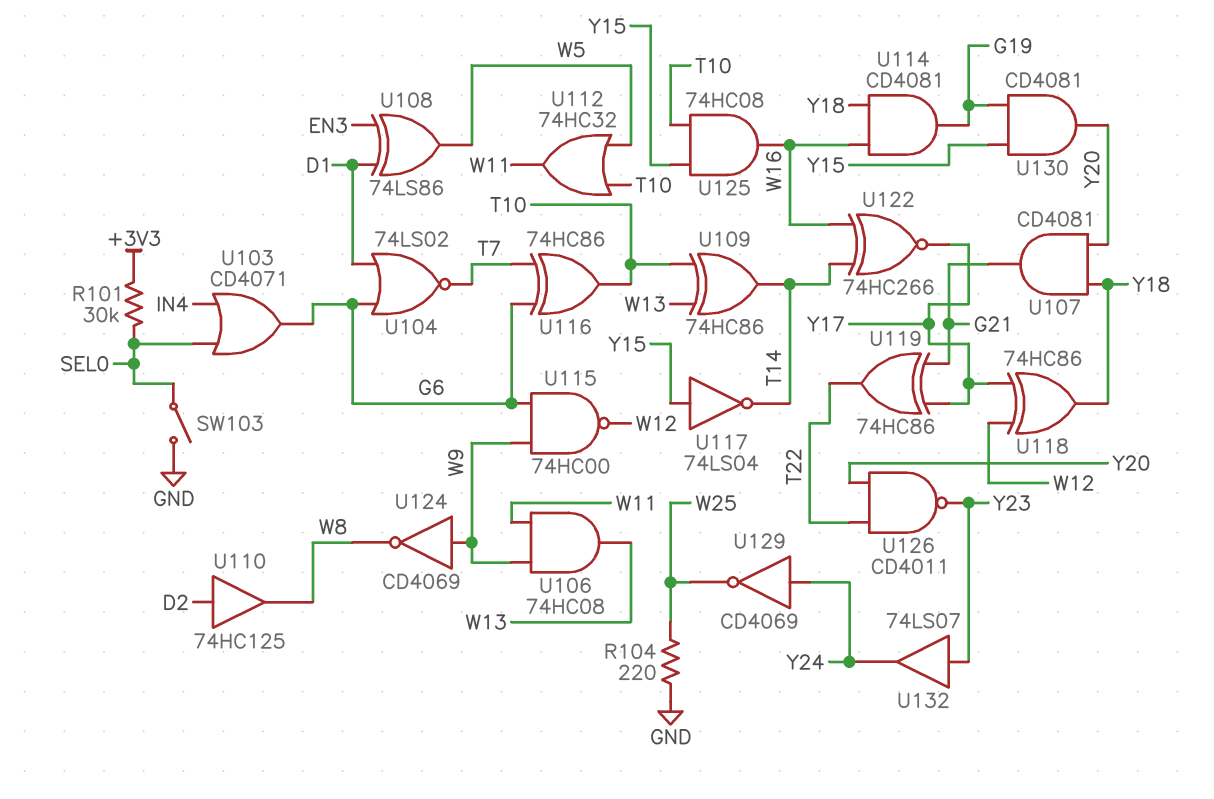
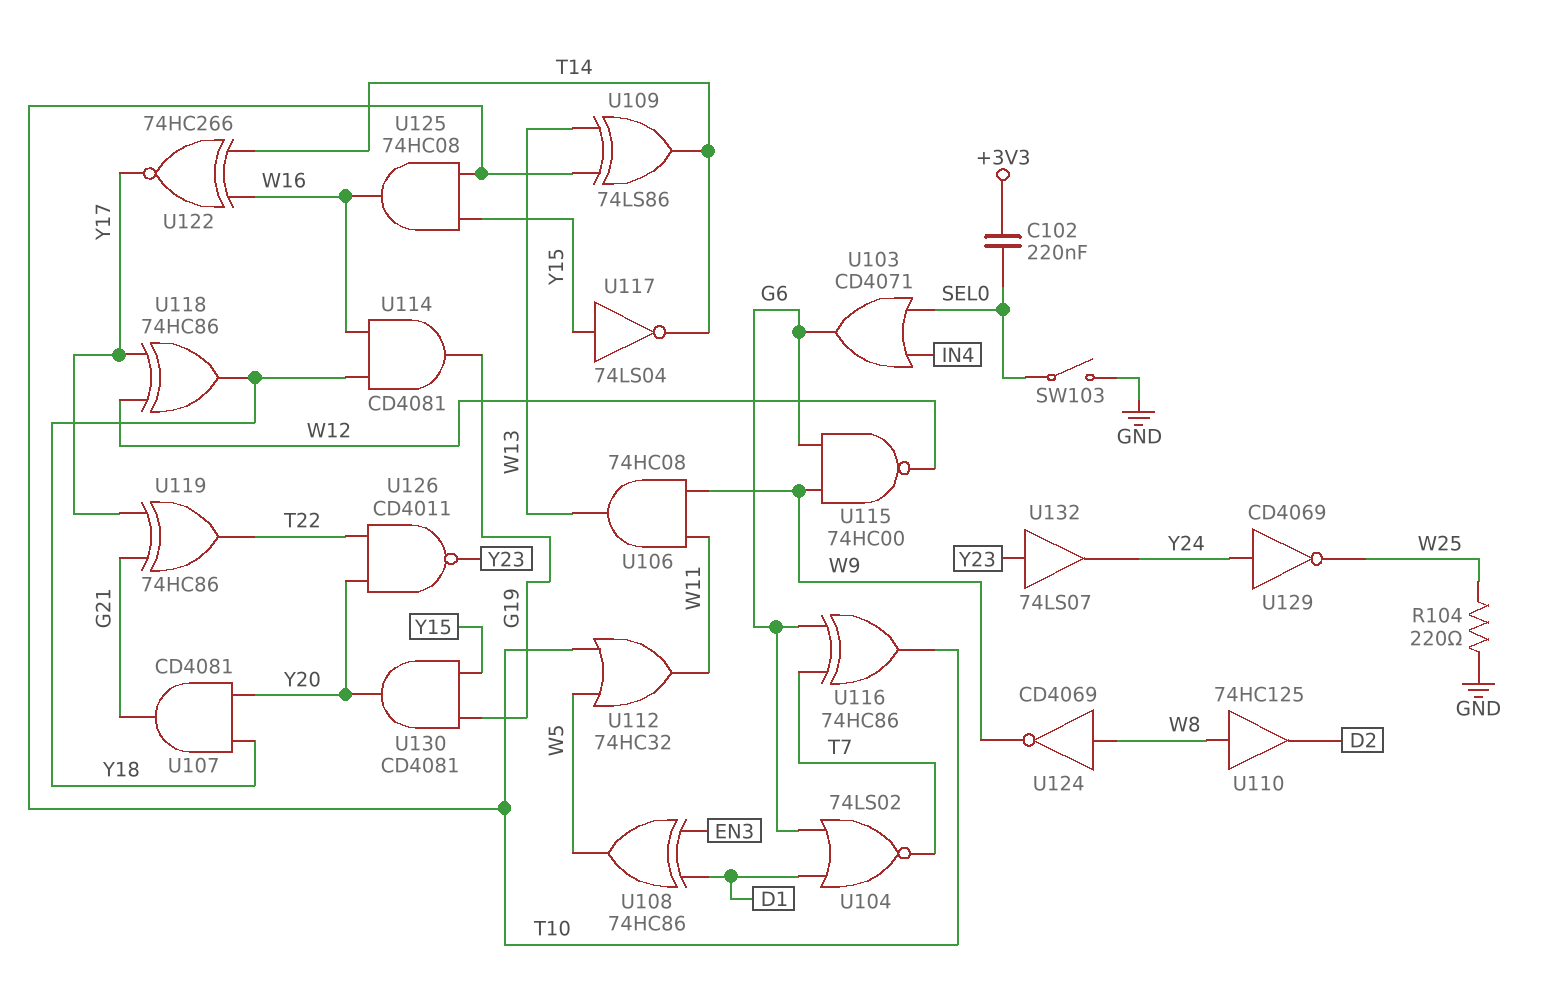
C102: none -> 220nF (+3V3, SEL0)
R101: 30k (+3V3, SEL0) -> none
U108: XOR 74LS86 (in D1, in EN3, out W5) -> XOR 74HC86 (in D1, in EN3, out W5)
U109: XOR 74HC86 (in T10, in W13, out T14) -> XOR 74LS86 (in T10, in W13, out T14)
U110: buffer 74HC125 (in D2, out W8) -> buffer 74HC125 (in W8, out D2)
U124: NOT CD4069 (in W9, out W8) -> NOT CD4069 (in W8, out W9)

